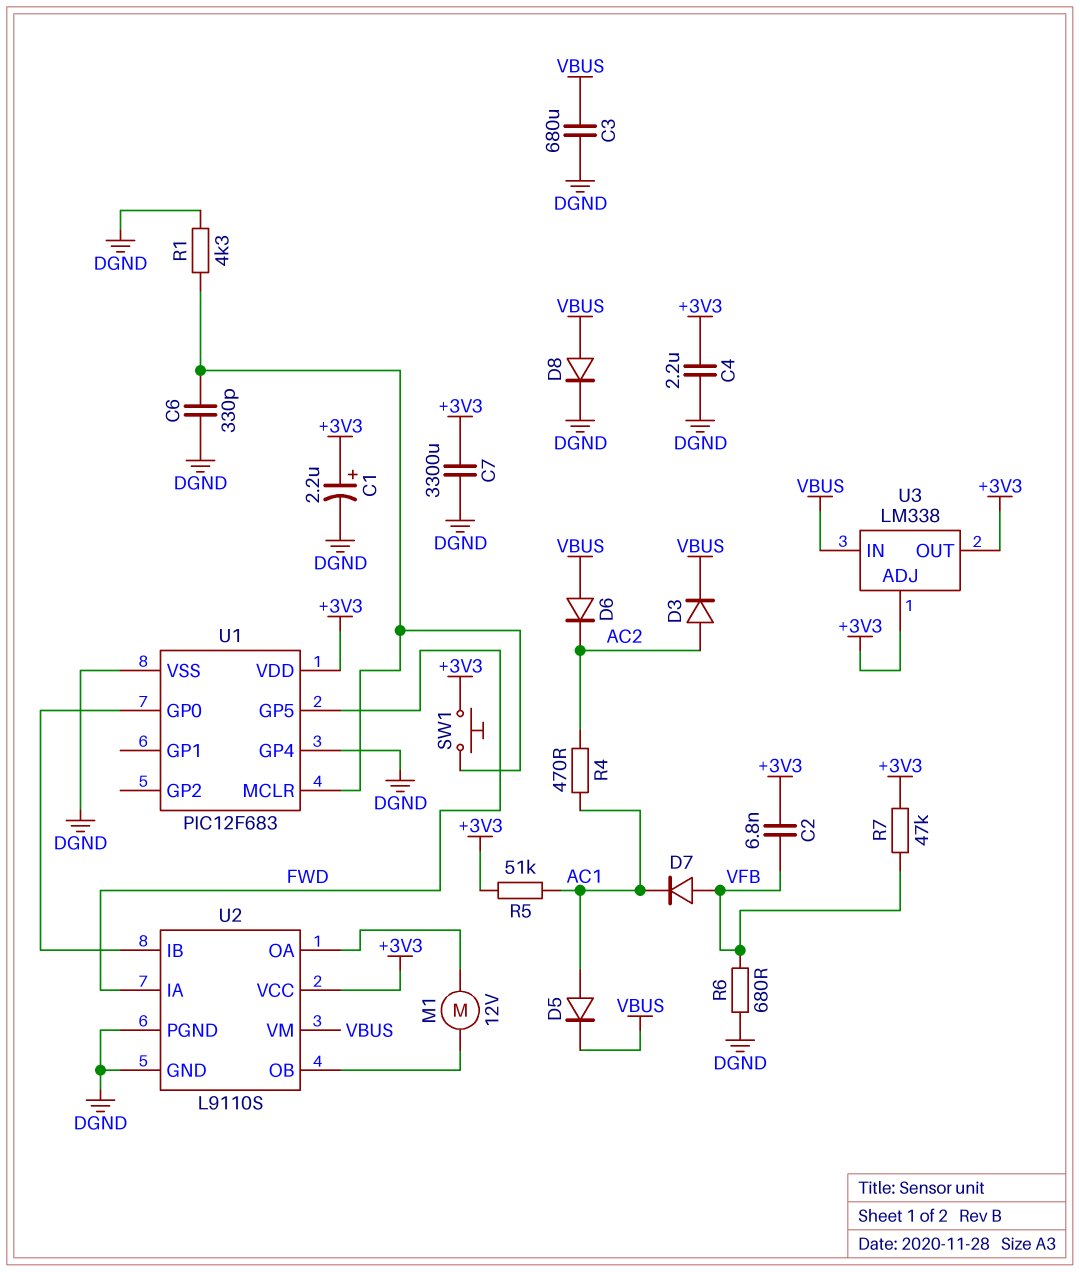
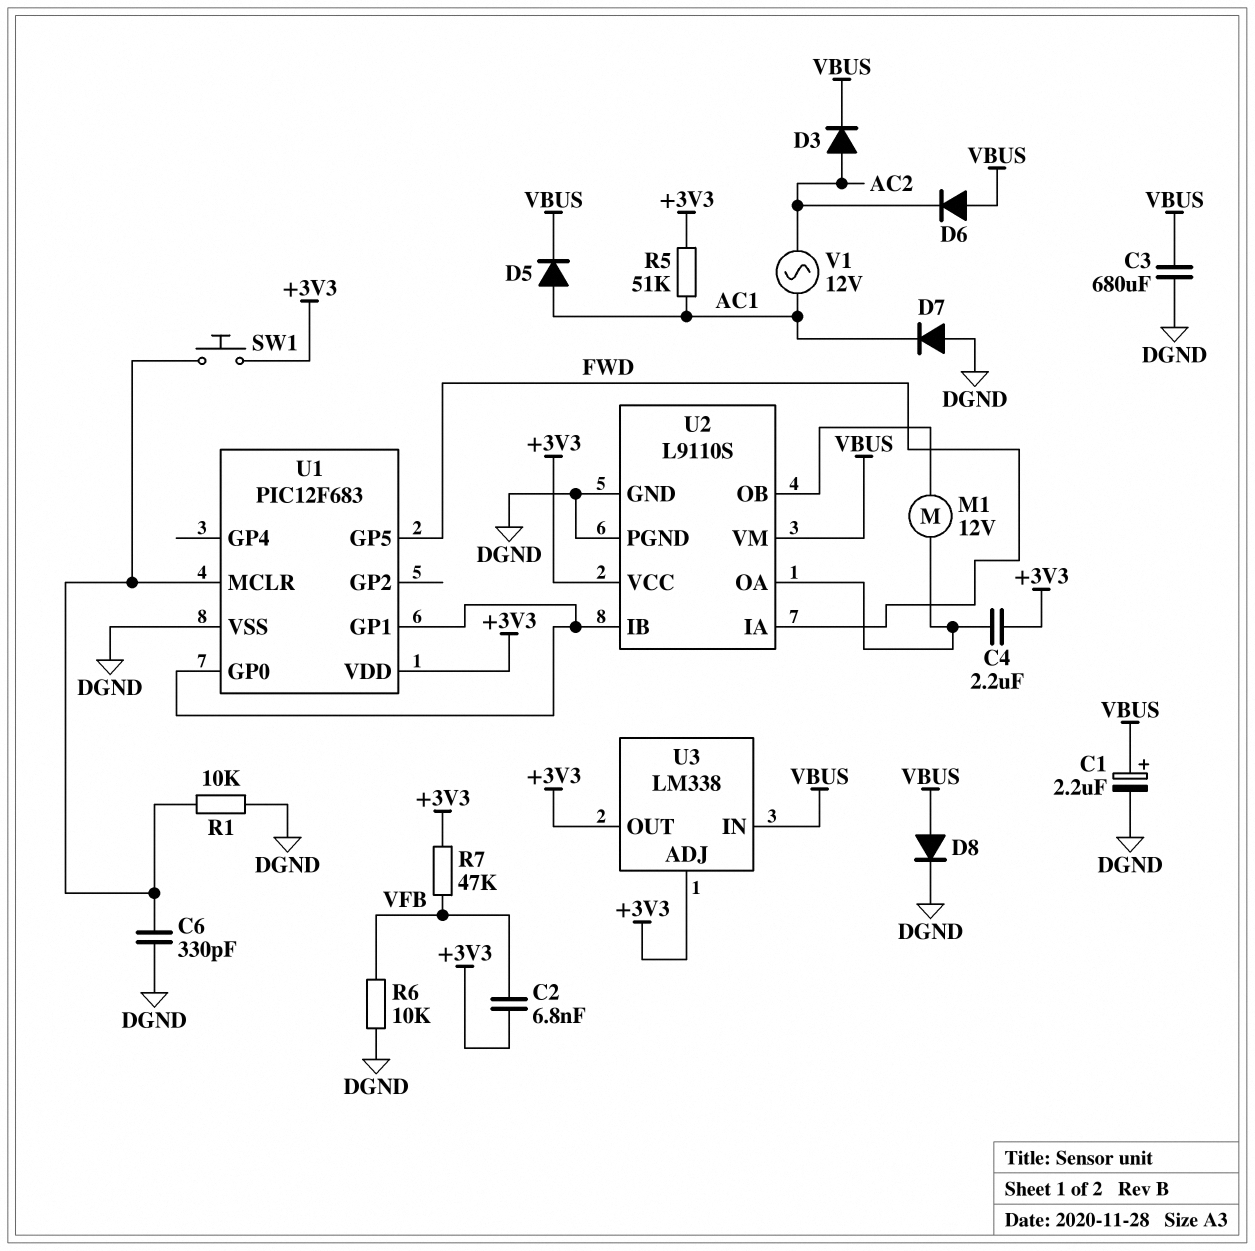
C1: 2.2uF (plus +3V3, minus DGND) -> 2.2uF (plus VBUS, minus DGND)
C4: 2.2uF (+3V3, DGND) -> 2.2uF (+3V3, U2/OA)
C7: 3300uF (+3V3, DGND) -> none
D7: diode (A VFB, K AC1) -> diode (A DGND, K AC1)
R1: 4.3k (DGND, U1/MCLR) -> 10k (DGND, U1/MCLR)
R4: 470 (AC1, AC2) -> none
R6: 680 (DGND, VFB) -> 10k (DGND, VFB)
U1 pin GP1: none -> U1/GP0
U1 pin GP4: DGND -> none
V1: none -> AC 12V (AC1, AC2)

